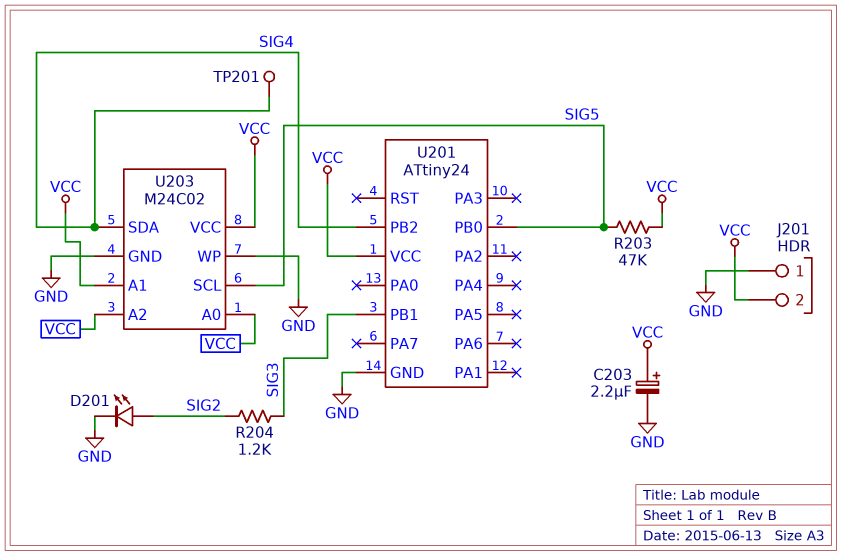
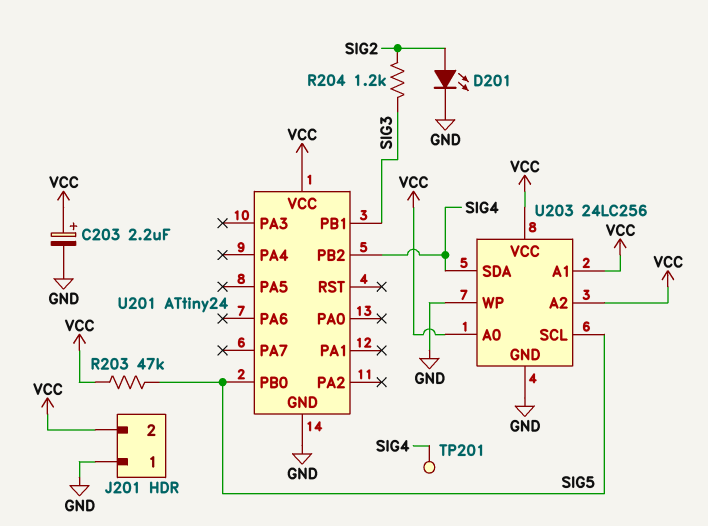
U203: M24C02 -> 24LC256

